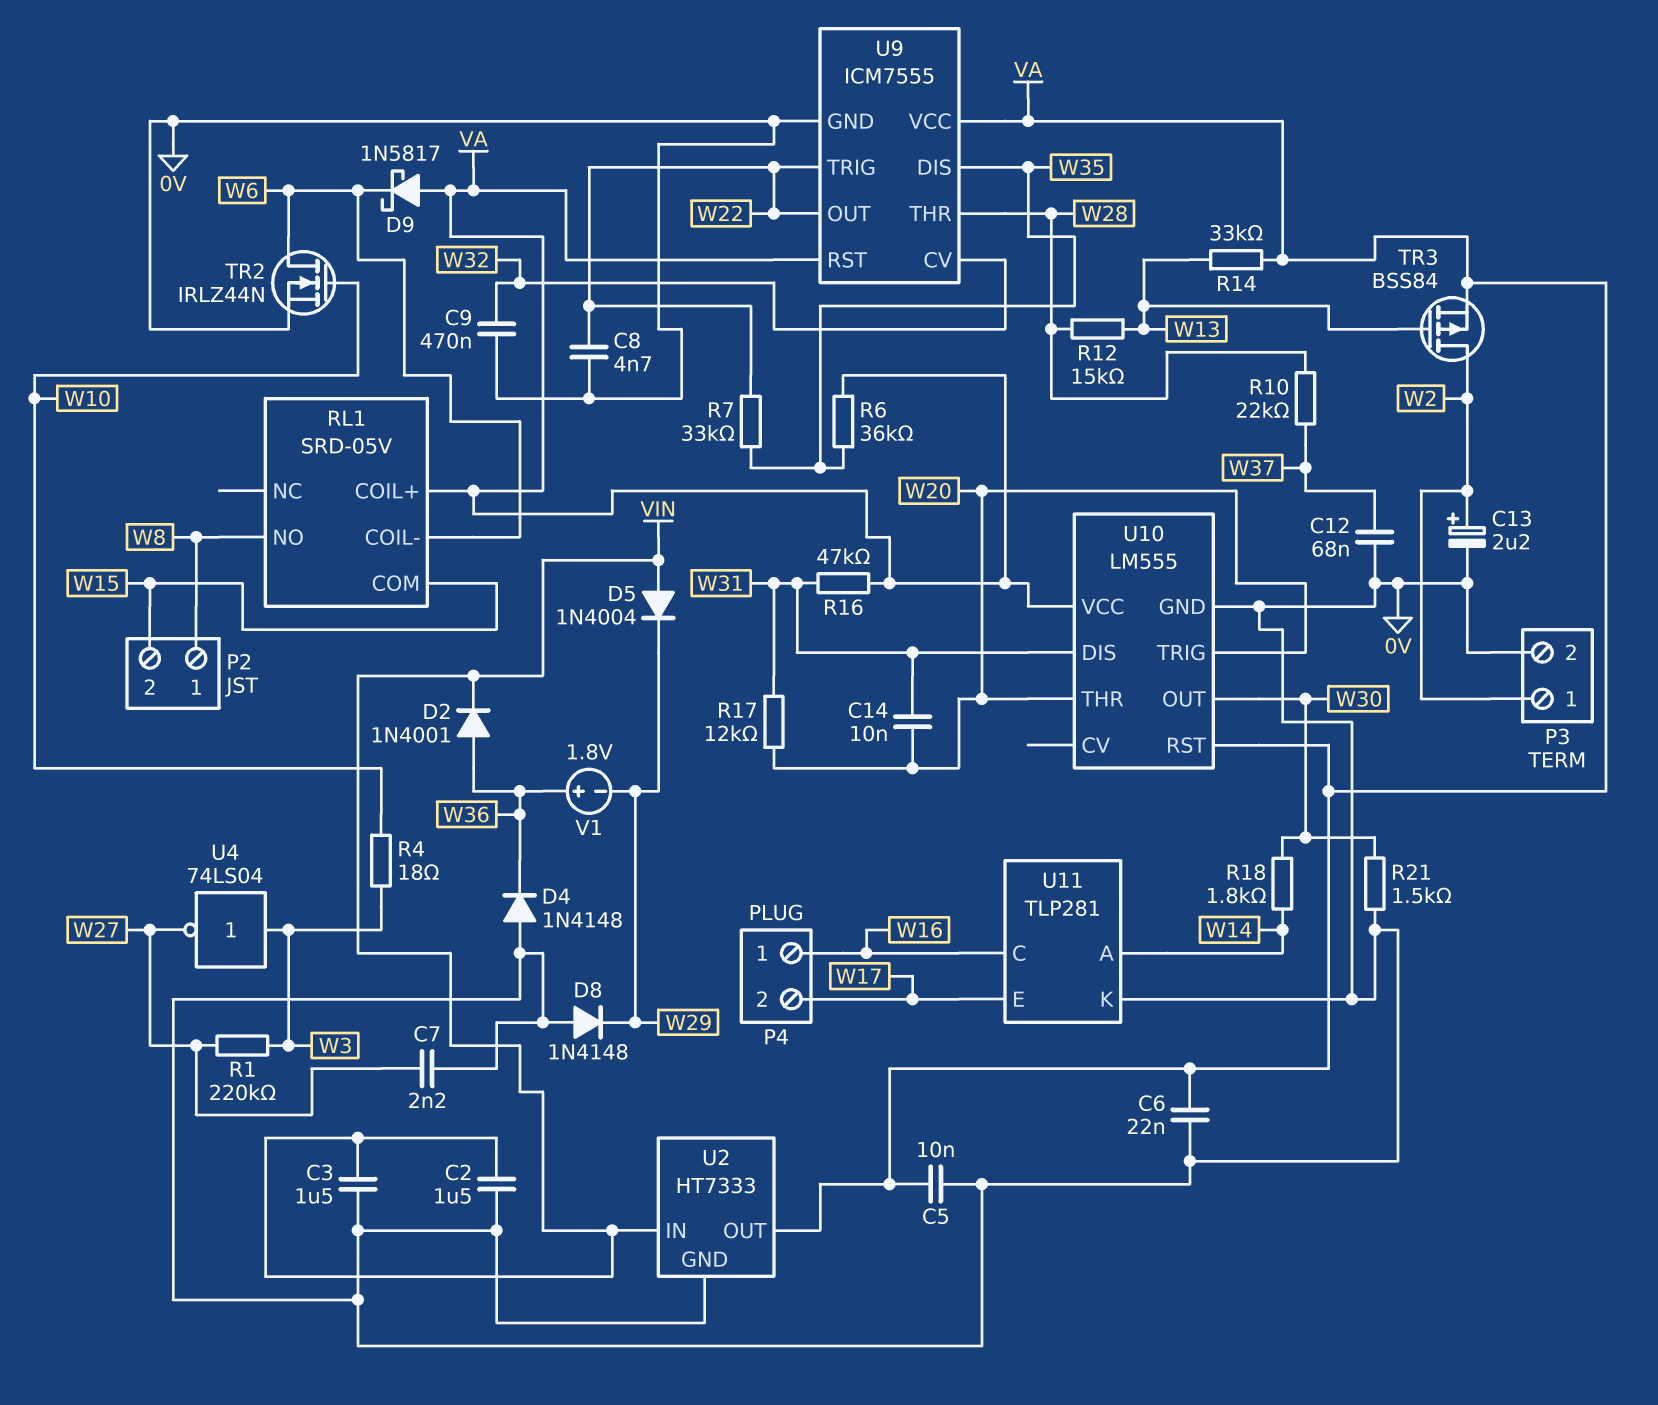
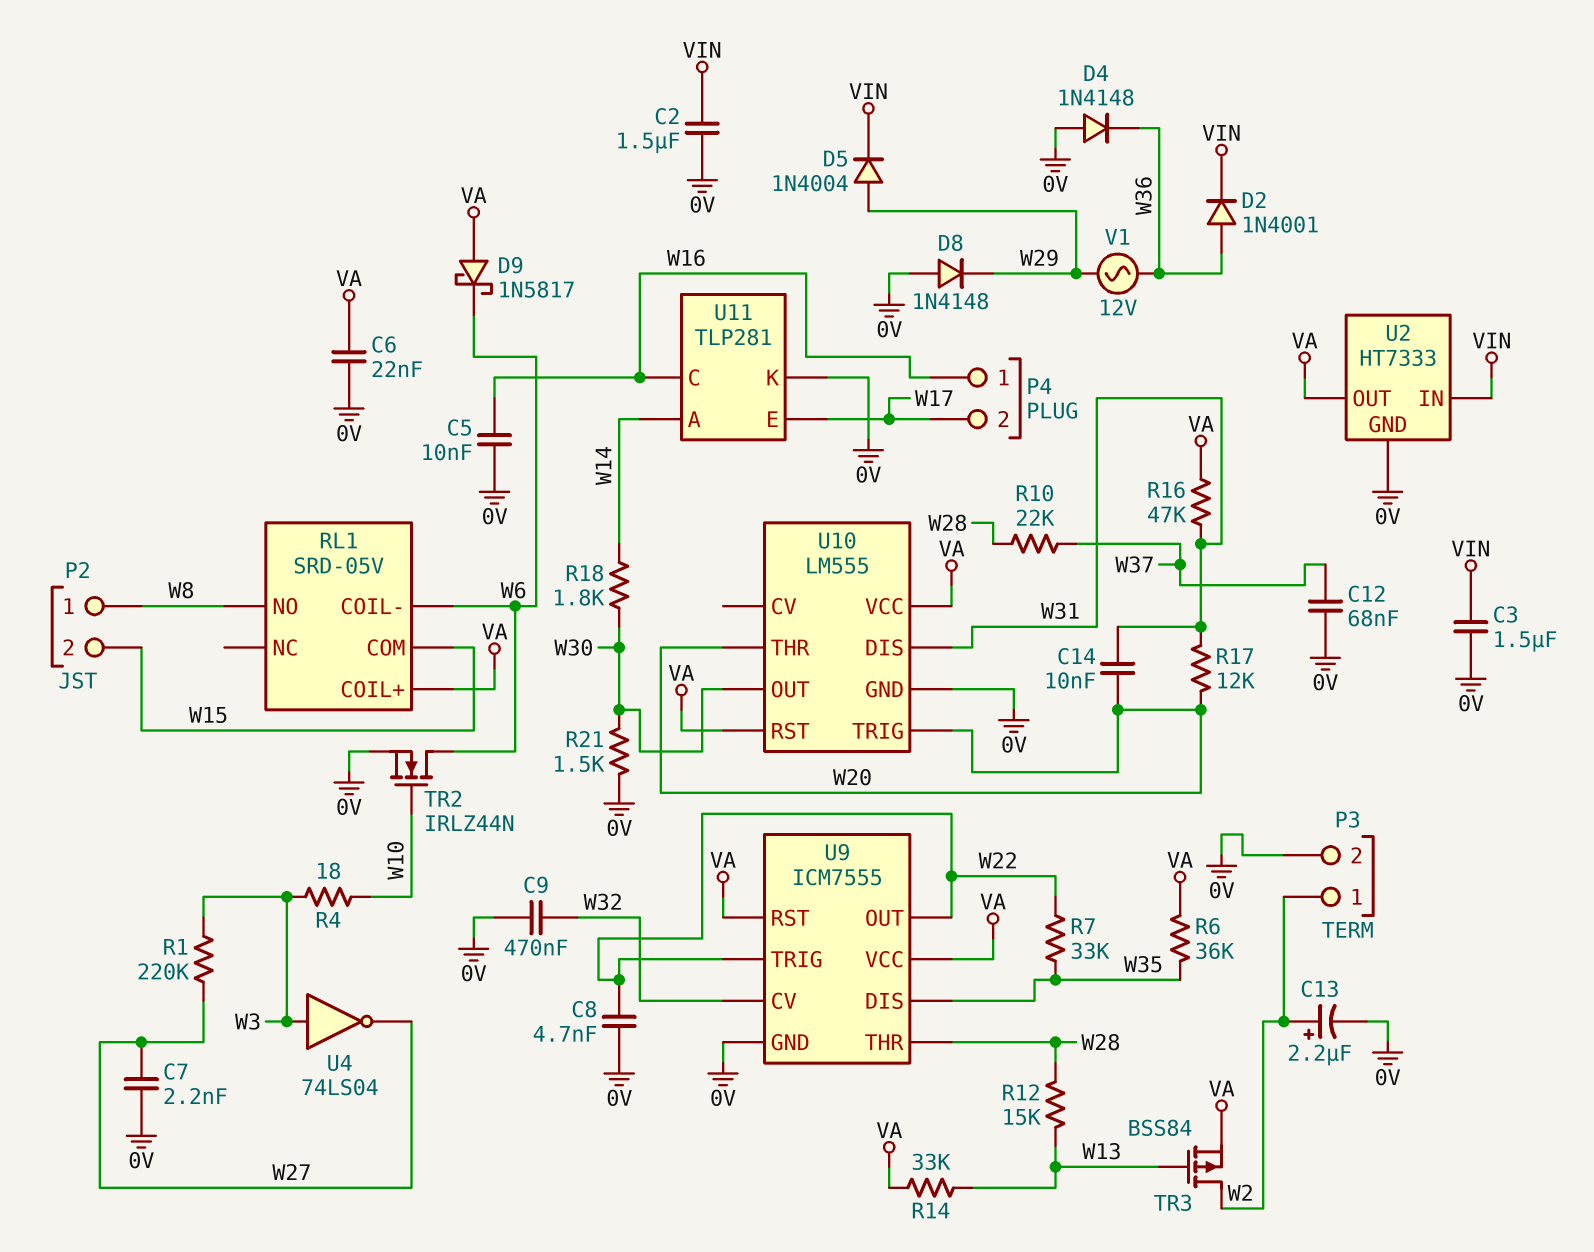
C5: 10nF (0V, VA) -> 10nF (0V, W16)
D5: diode 1N4004 (A VIN, K W29) -> diode 1N4004 (A W29, K VIN)
V1: 1.8V (plus W36, minus W29) -> AC 12V (W29, W36)

